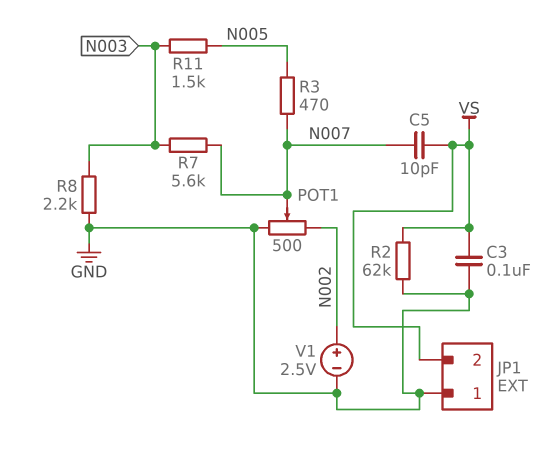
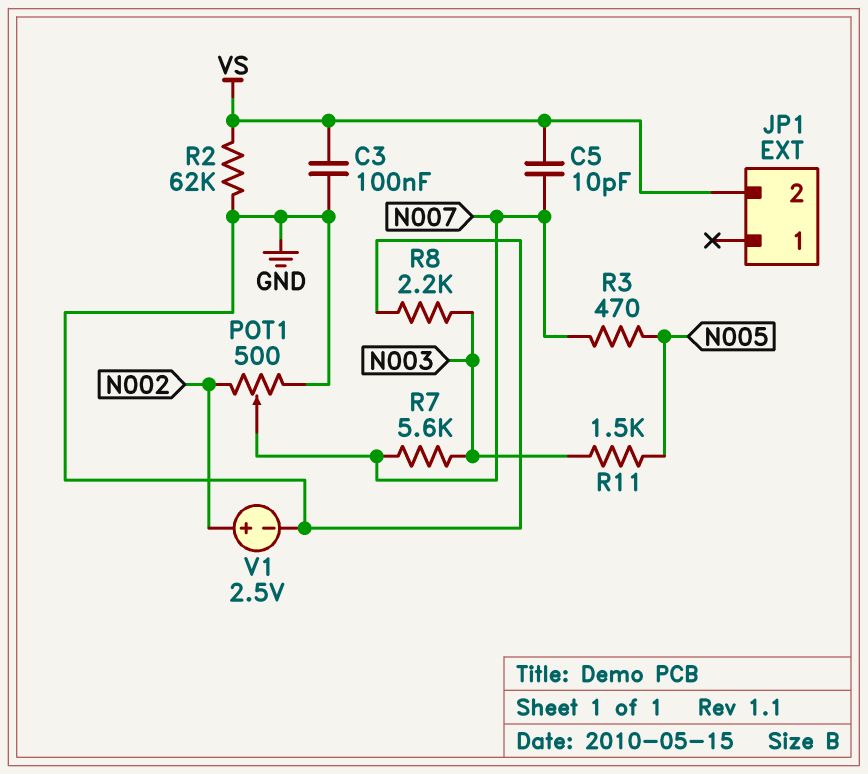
JP1 pin 1: GND -> none

